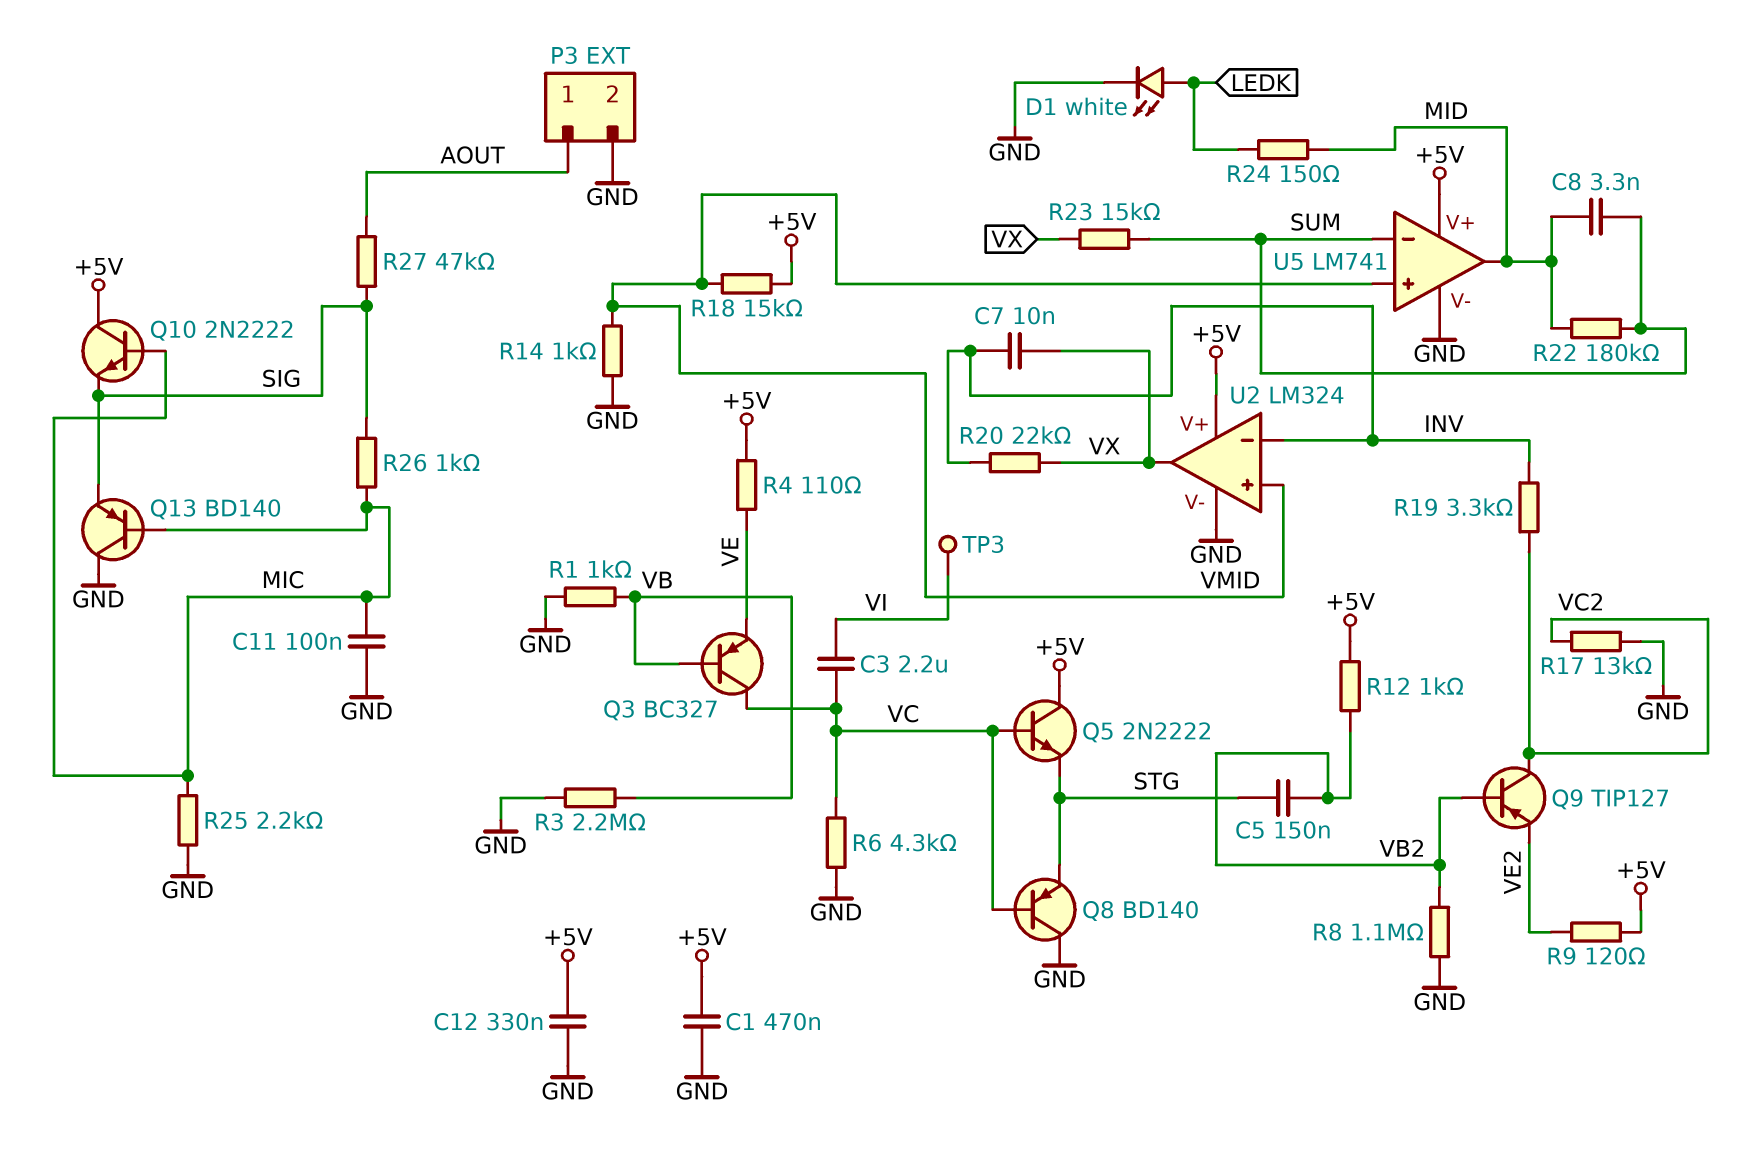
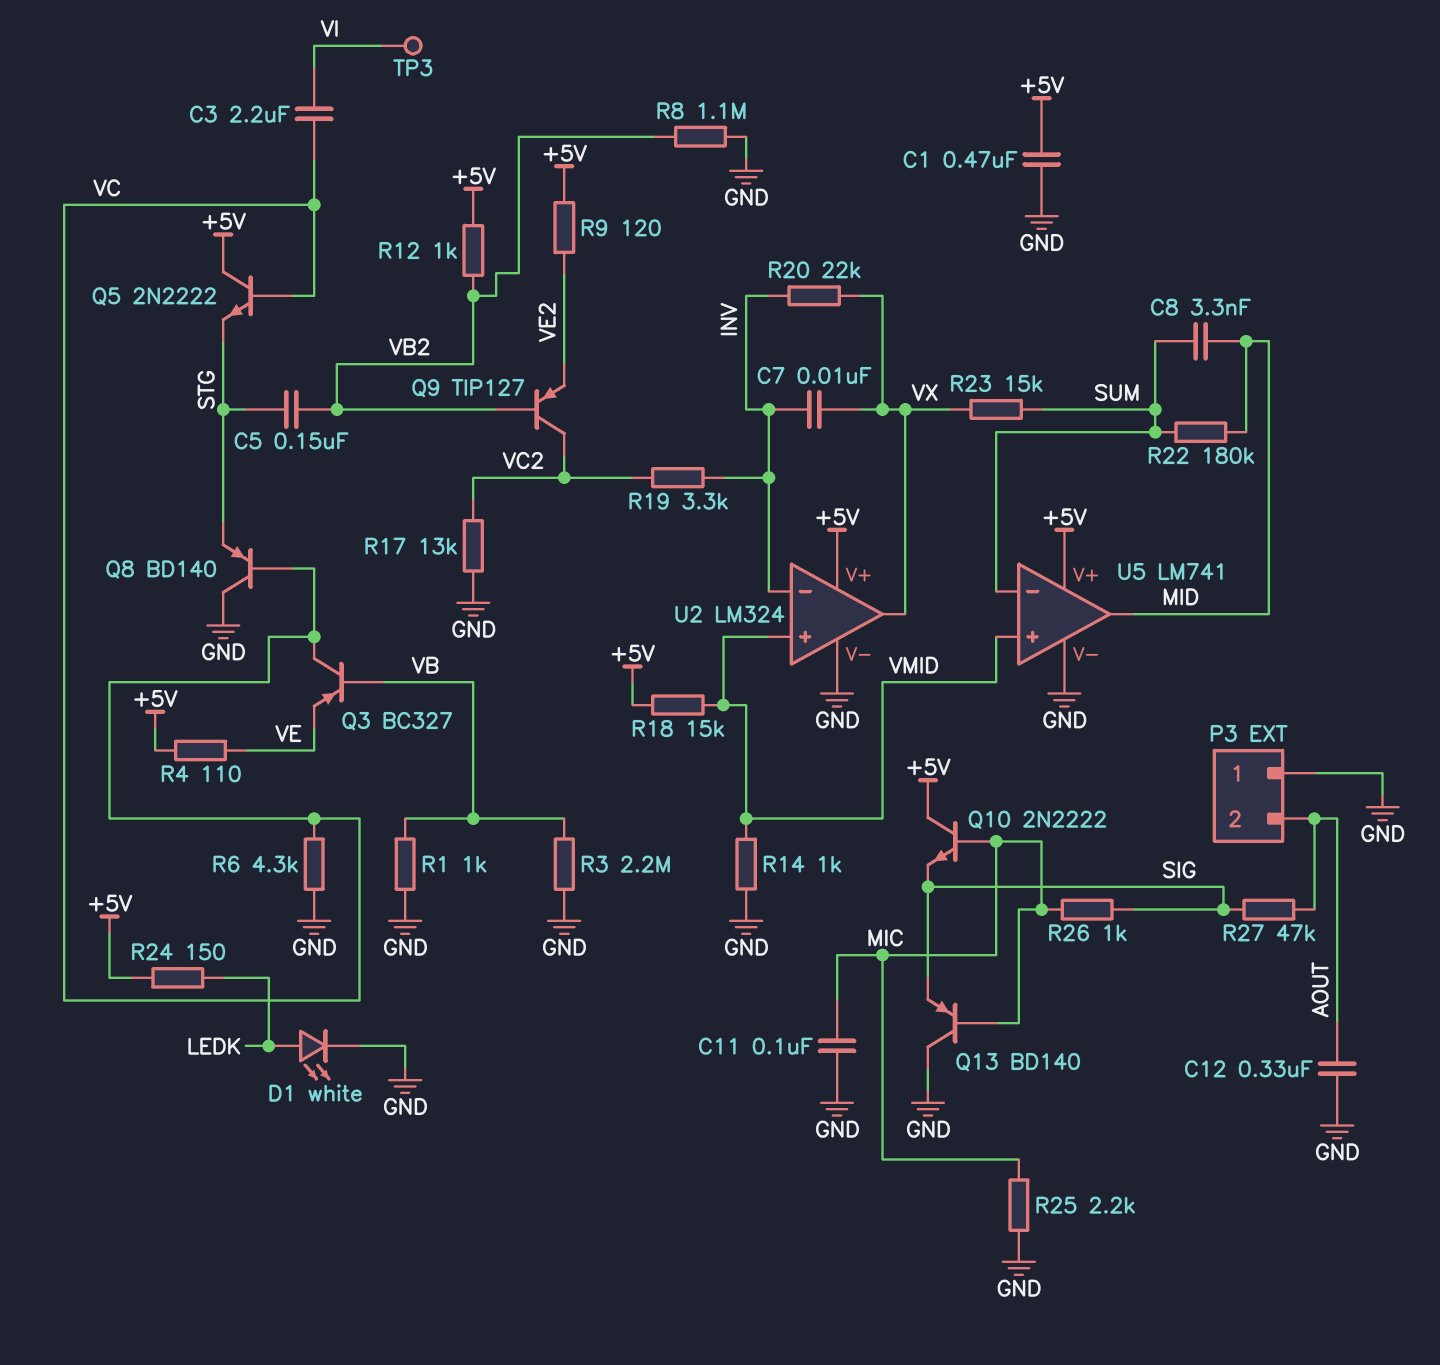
C12: 330nF (+5V, GND) -> 330nF (AOUT, GND)
P3 pin 1: AOUT -> GND
P3 pin 2: GND -> AOUT
R24: 150 (LEDK, MID) -> 150 (+5V, LEDK)

